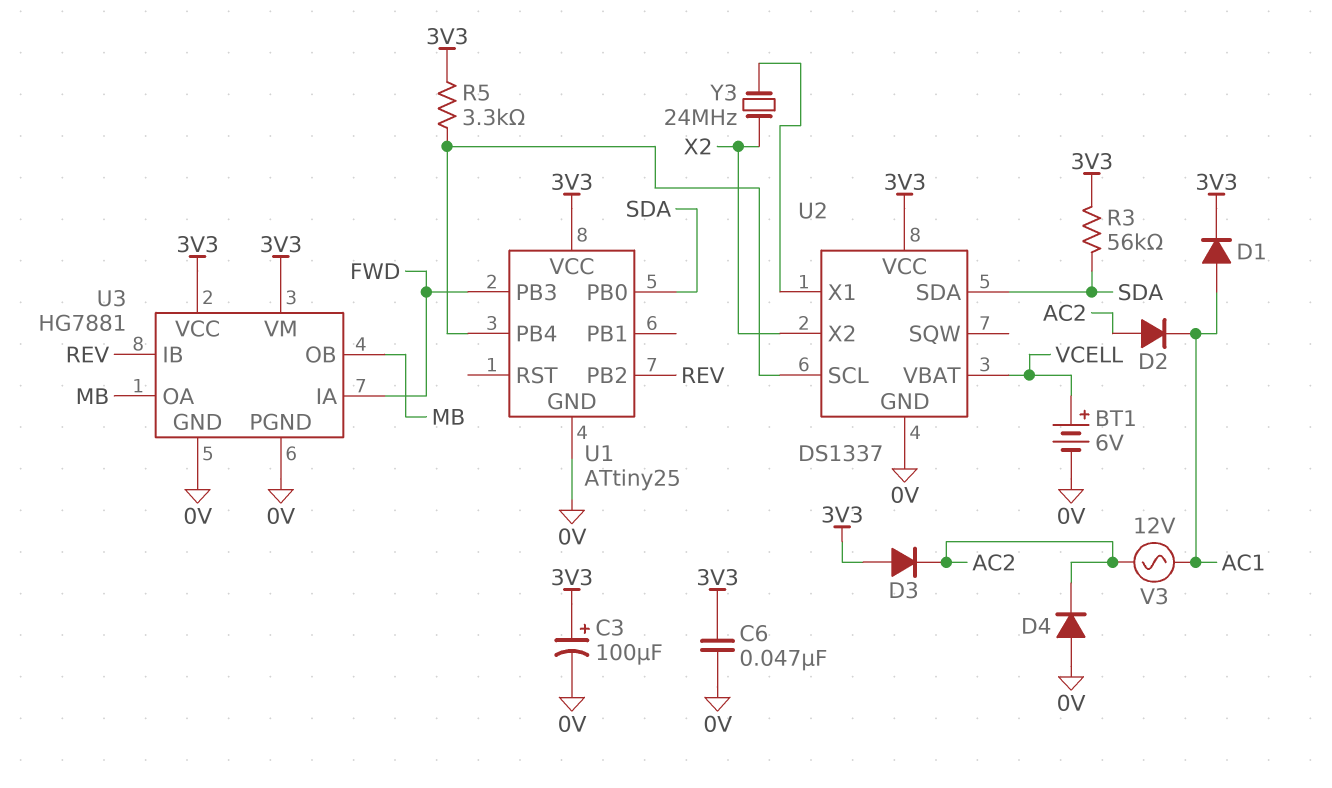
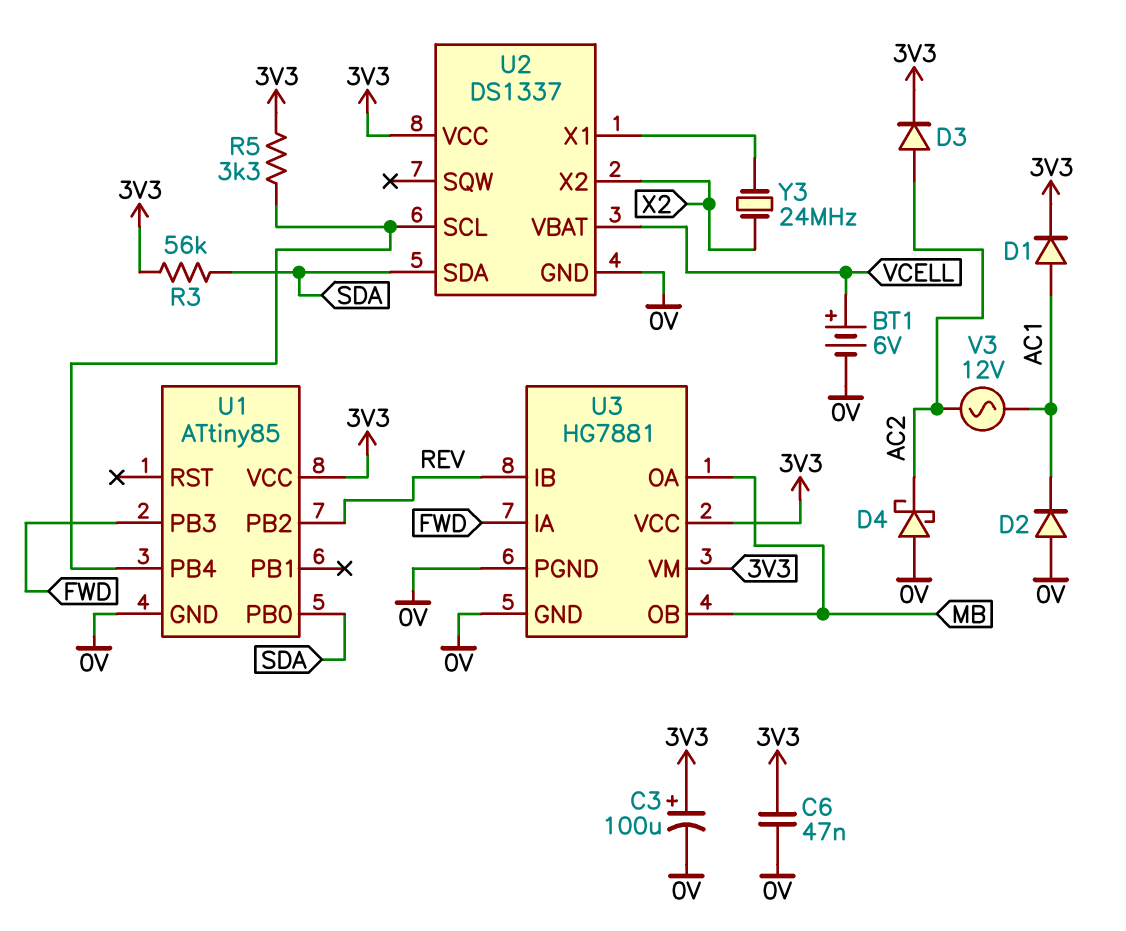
D2: diode (A AC2, K AC1) -> diode (A 0V, K AC1)
D3: diode (A 3V3, K AC2) -> diode (A AC2, K 3V3)
D4: diode (A 0V, K AC2) -> schottky (A 0V, K AC2)
U1: ATtiny25 -> ATtiny85

